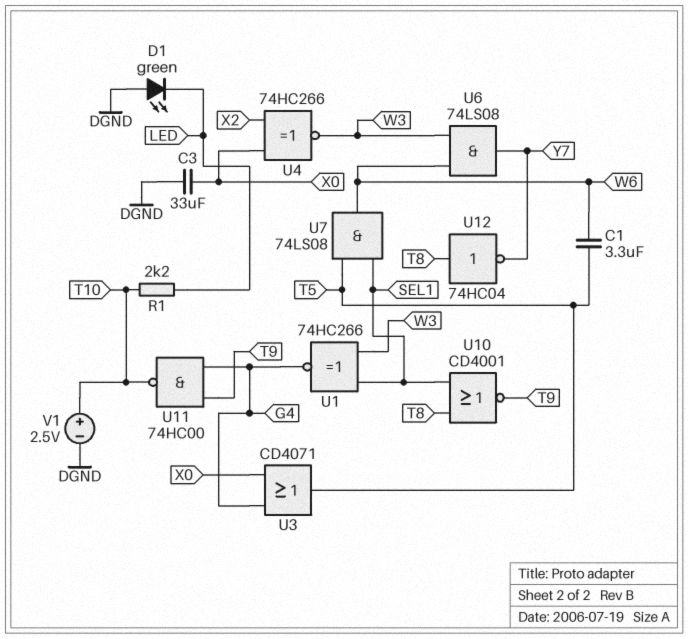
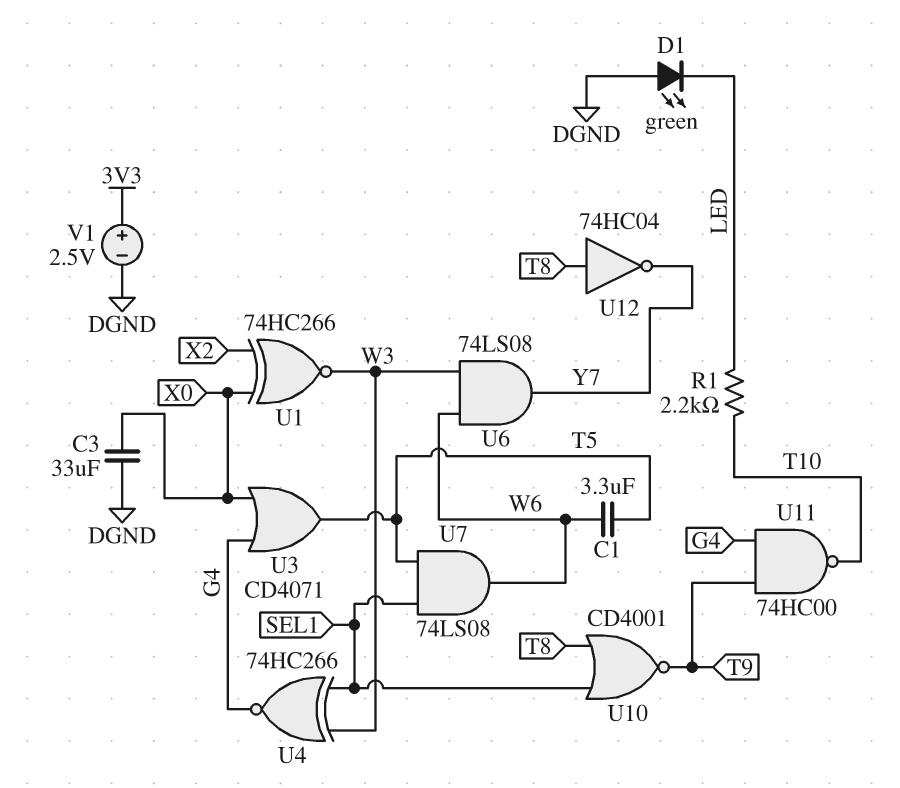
U1: XNOR 74HC266 (in SEL1, in W3, out G4) -> XNOR 74HC266 (in X0, in X2, out W3)
U4: XNOR 74HC266 (in X0, in X2, out W3) -> XNOR 74HC266 (in SEL1, in W3, out G4)
V1: 2.5V (plus T10, minus DGND) -> 2.5V (plus 3V3, minus DGND)

